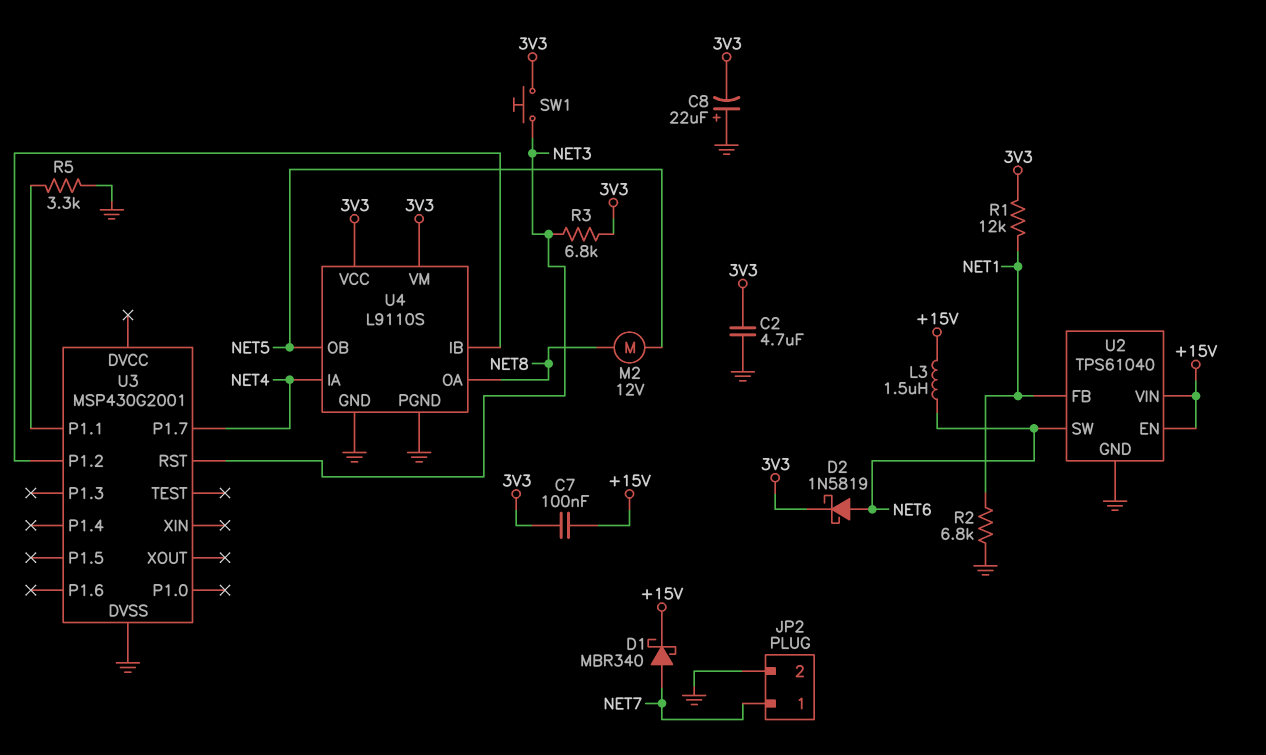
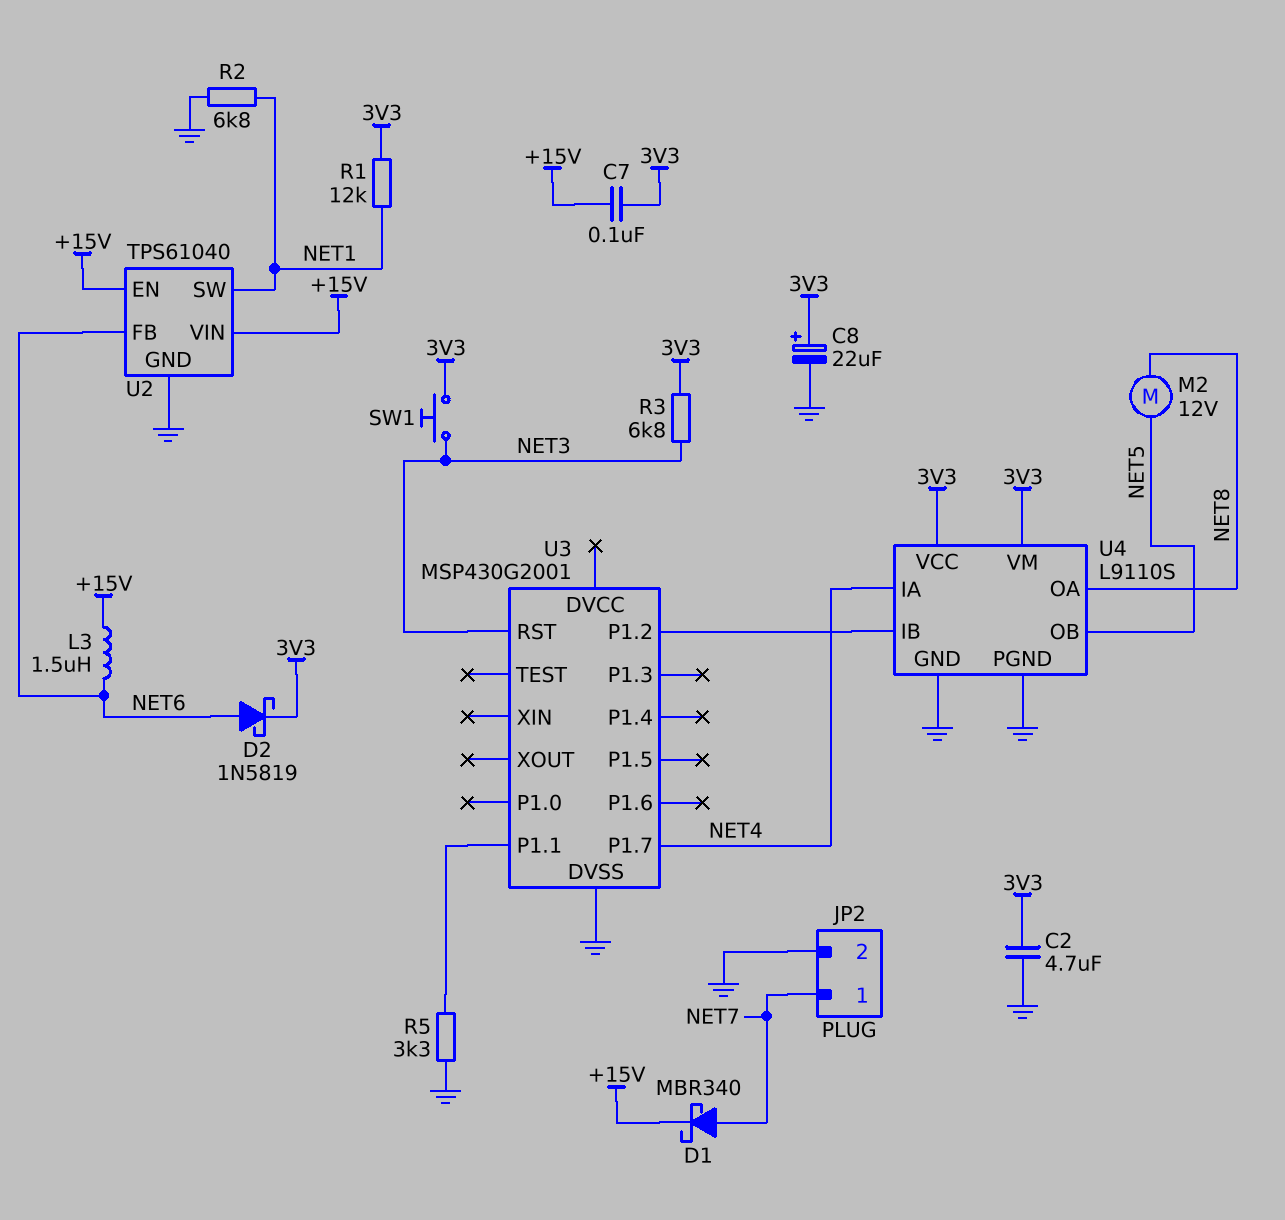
C8: 22uF (plus GND, minus 3V3) -> 22uF (plus 3V3, minus GND)
U2 pin FB: NET1 -> NET6
U2 pin SW: NET6 -> NET1

